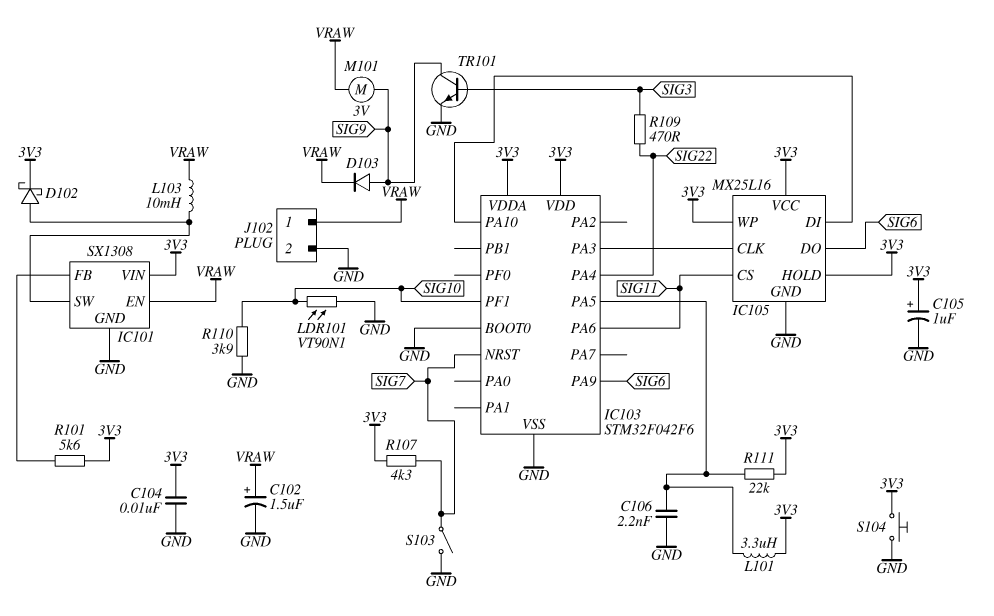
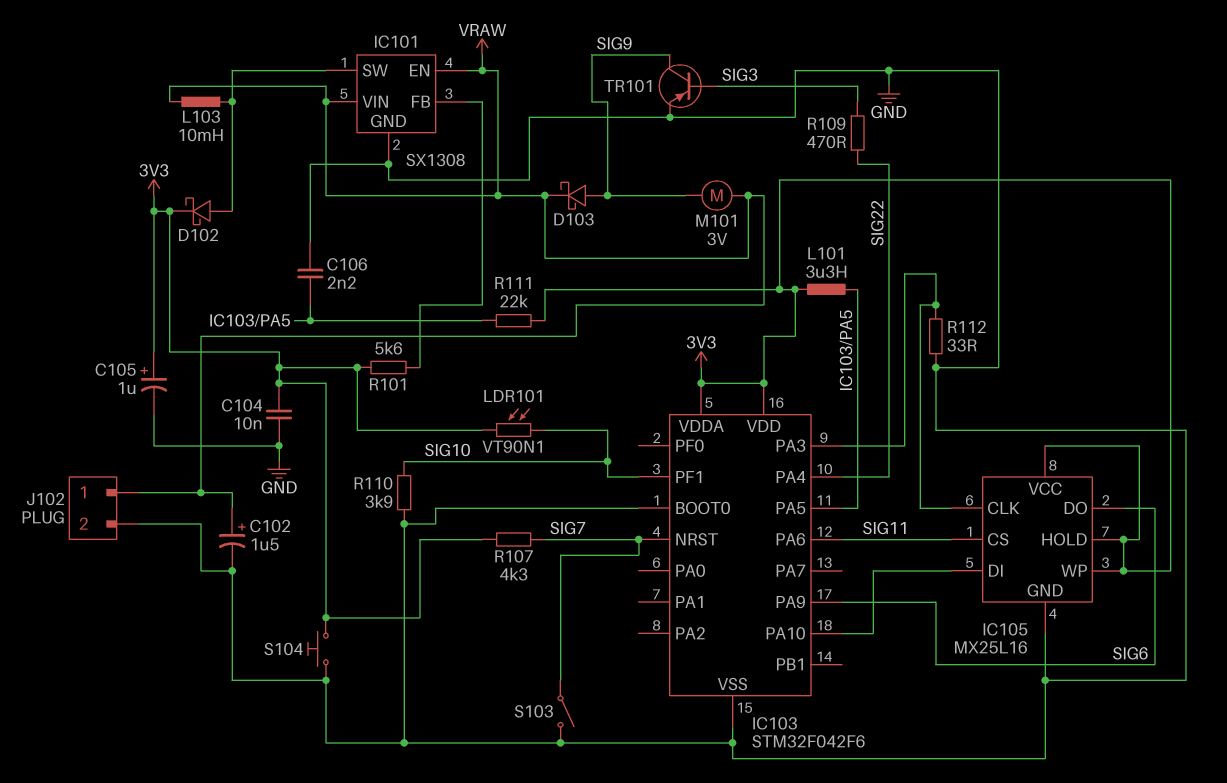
D103: diode (A SIG9, K VRAW) -> schottky (A SIG9, K VRAW)
IC101 pin VIN: 3V3 -> VRAW
LDR101: VT90N1 (GND, SIG10) -> VT90N1 (3V3, SIG10)
R112: none -> 33 (GND, IC103/PA3)
TR101: NPN (B SIG3, C SIG9, E GND) -> PNP (B SIG3, C SIG9, E GND)

